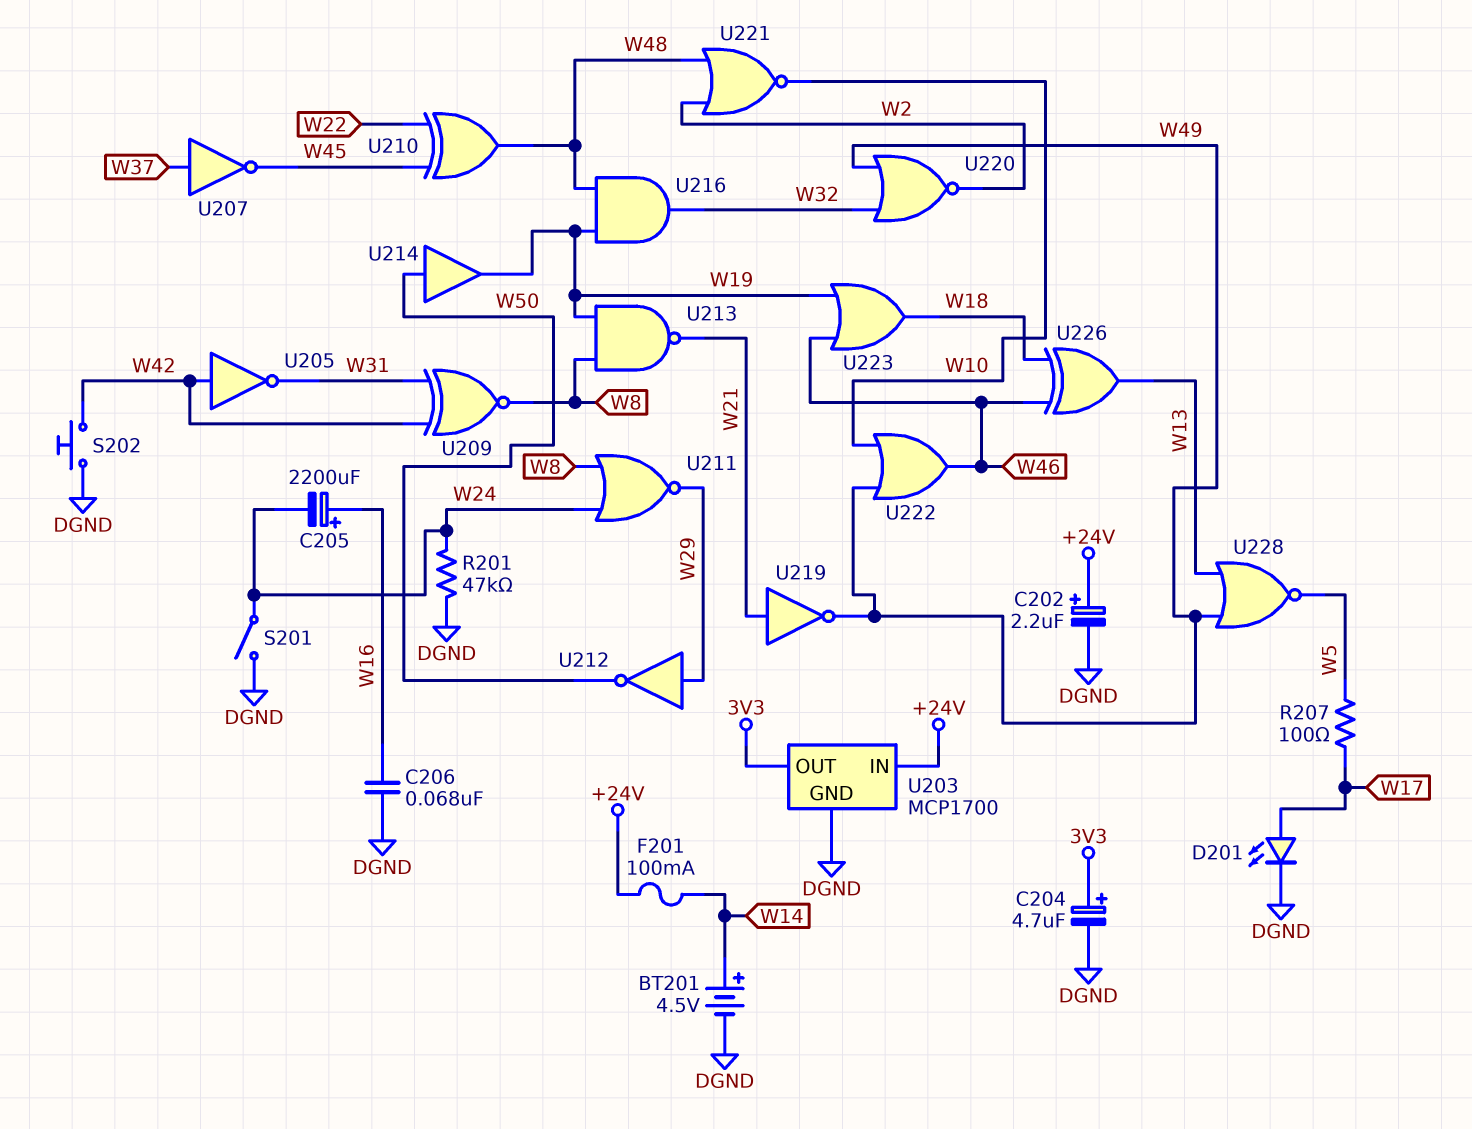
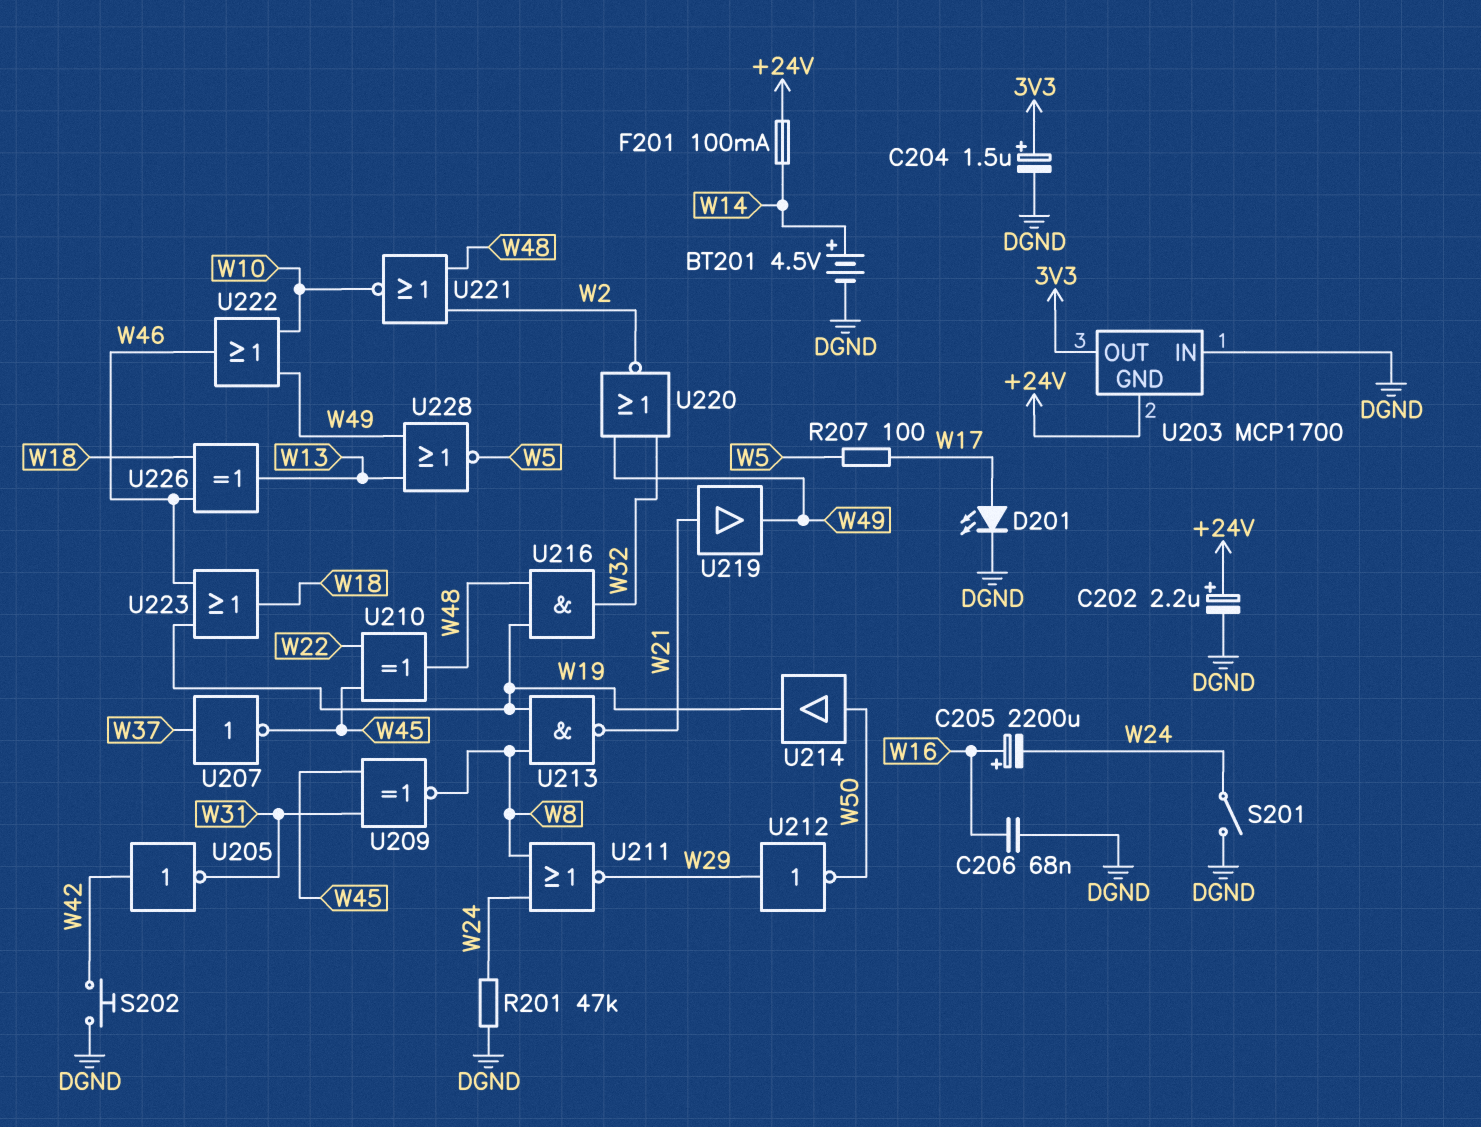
C204: 4.7uF (plus 3V3, minus DGND) -> 1.5uF (plus 3V3, minus DGND)
U203 pin GND: DGND -> +24V
U203 pin IN: +24V -> DGND
U209: XNOR (in W31, in W42, out W8) -> XNOR (in W31, in W45, out W8)
U219: NOT (in W21, out W49) -> buffer (in W21, out W49)

